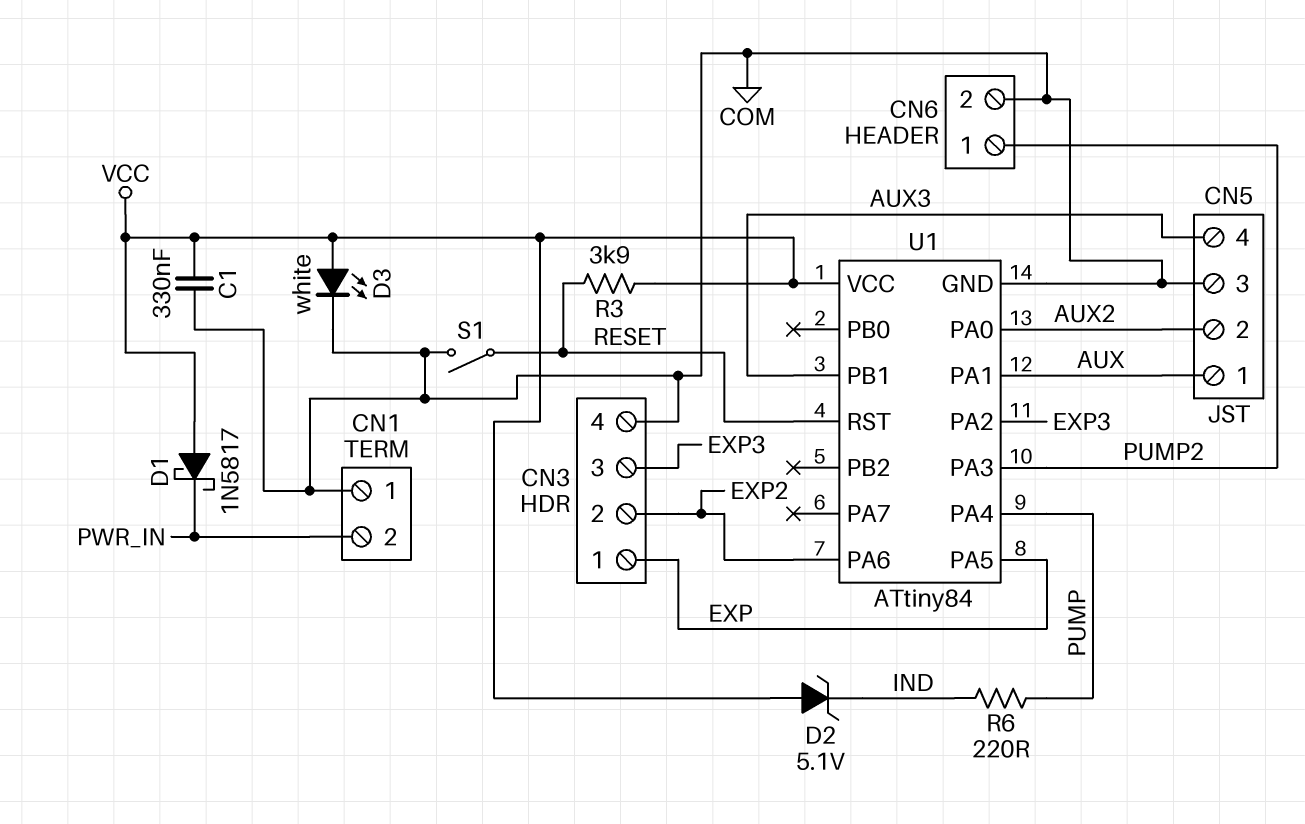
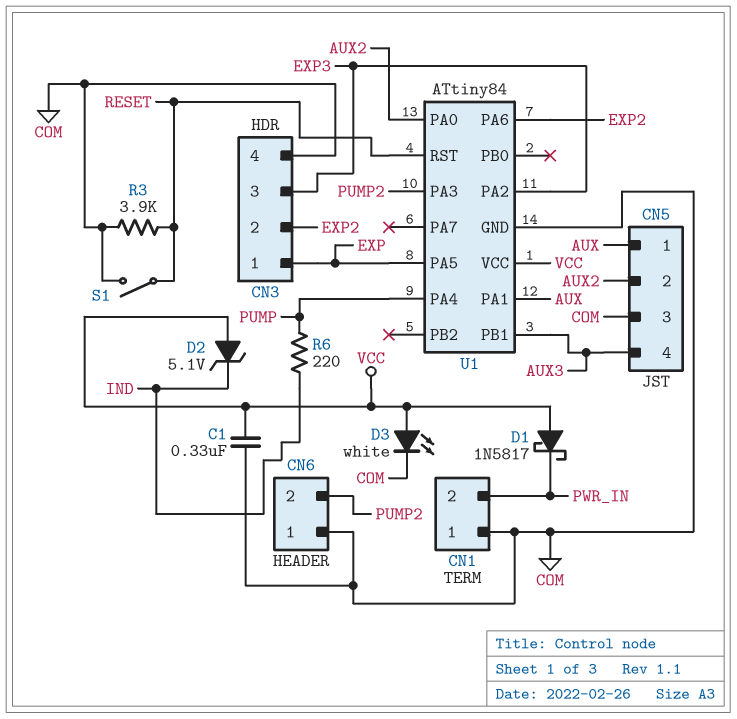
CN6 pin 1: PUMP2 -> COM
CN6 pin 2: COM -> PUMP2
R3: 3.9k (RESET, VCC) -> 3.9k (COM, RESET)

